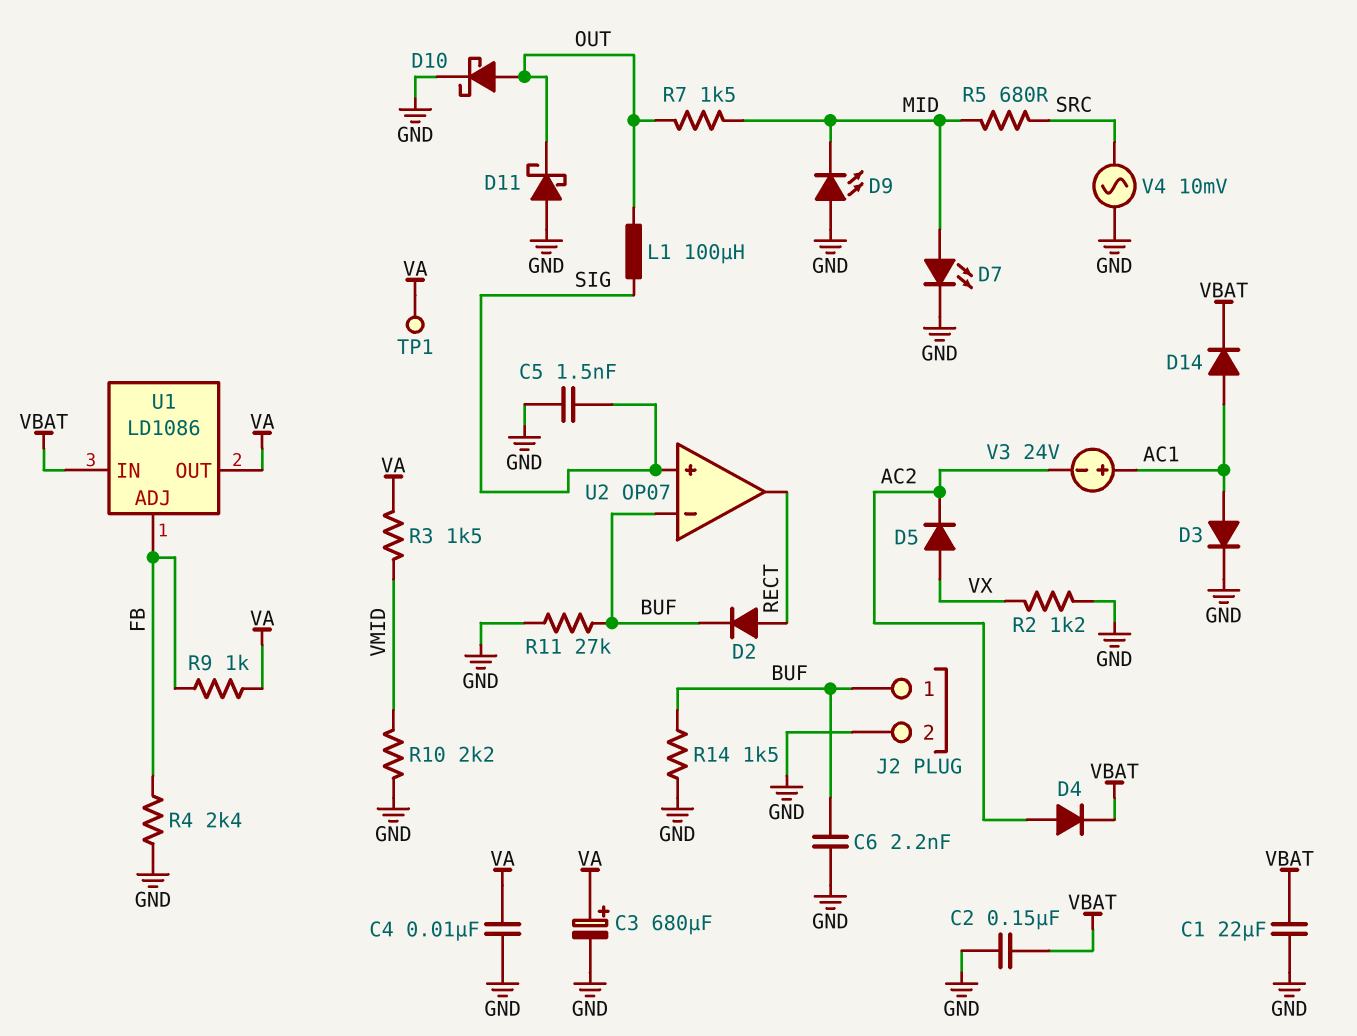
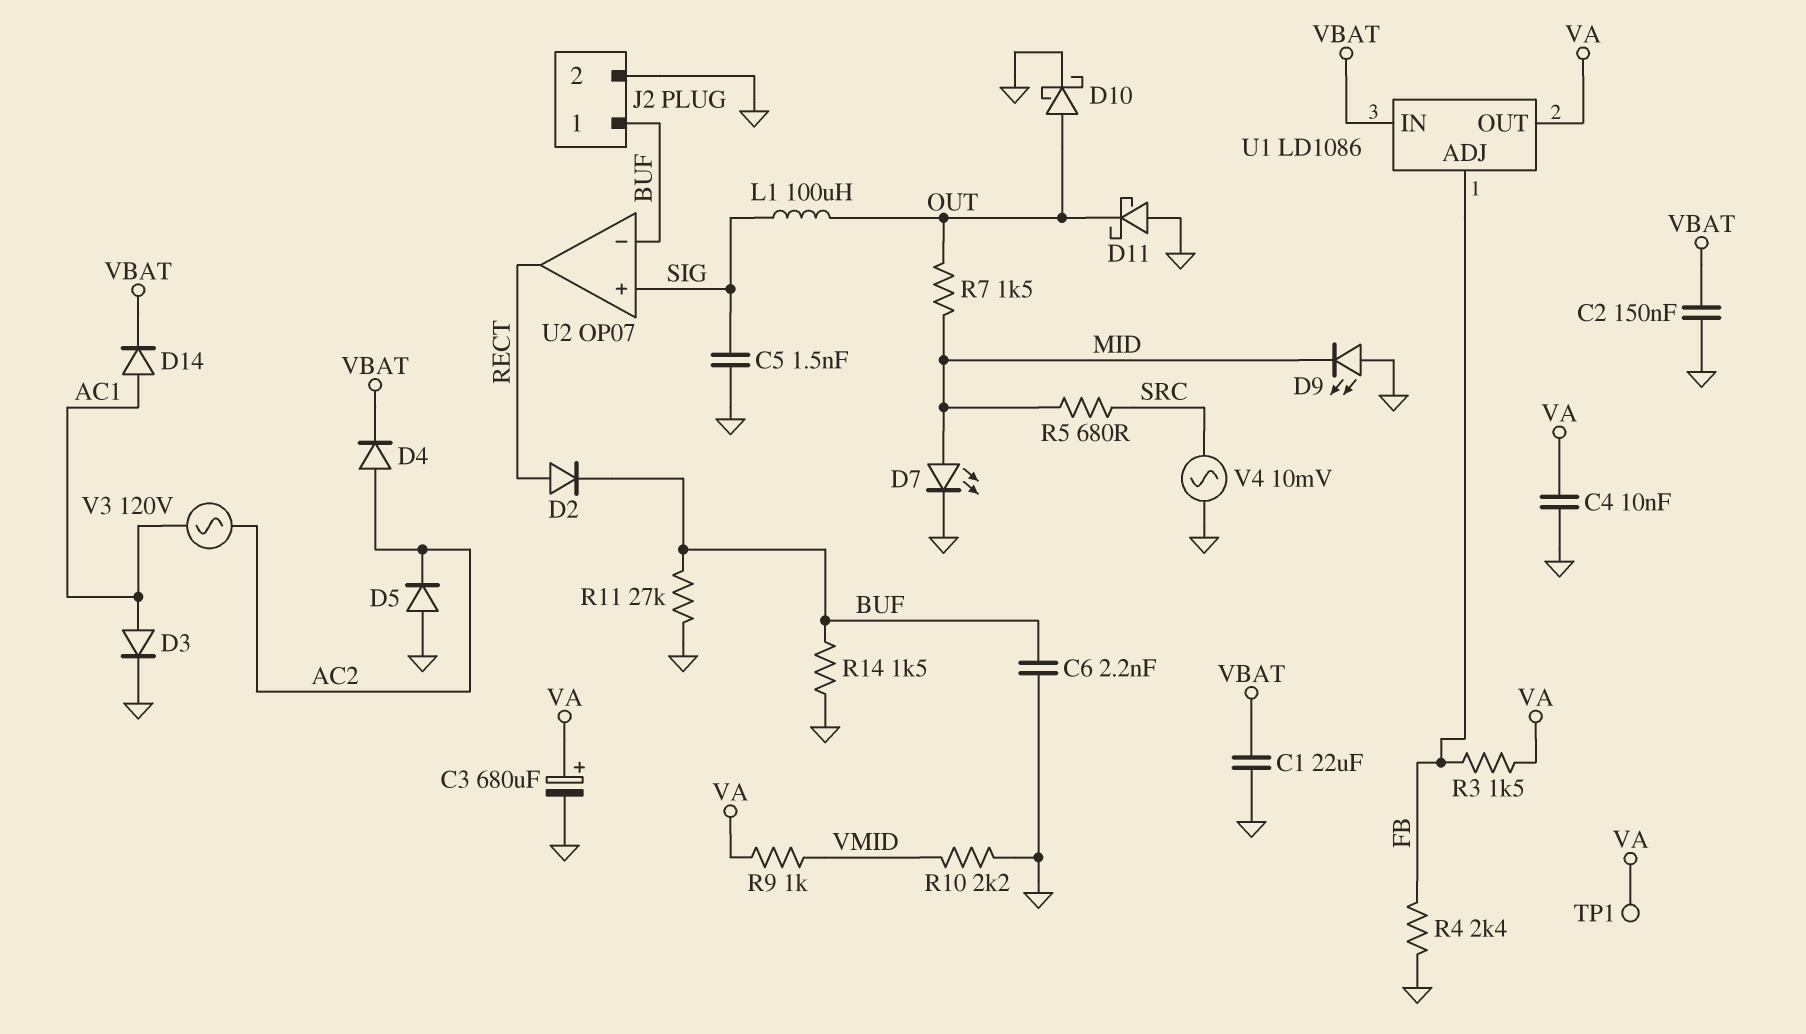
D5: diode (A VX, K AC2) -> diode (A GND, K AC2)
R2: 1.2k (GND, VX) -> none
R3: 1.5k (VA, VMID) -> 1.5k (FB, VA)
R9: 1k (FB, VA) -> 1k (VA, VMID)
V3: 24V (plus AC1, minus AC2) -> AC 120V (AC1, AC2)

